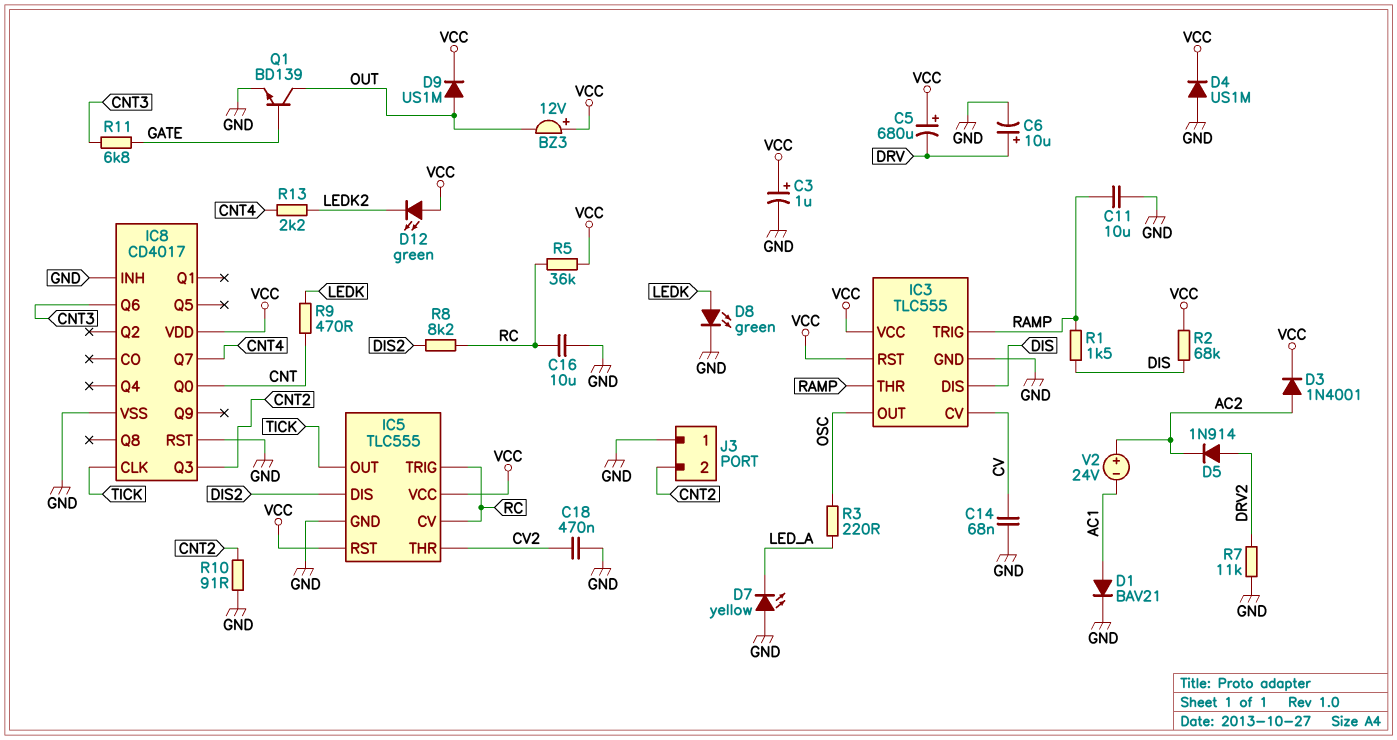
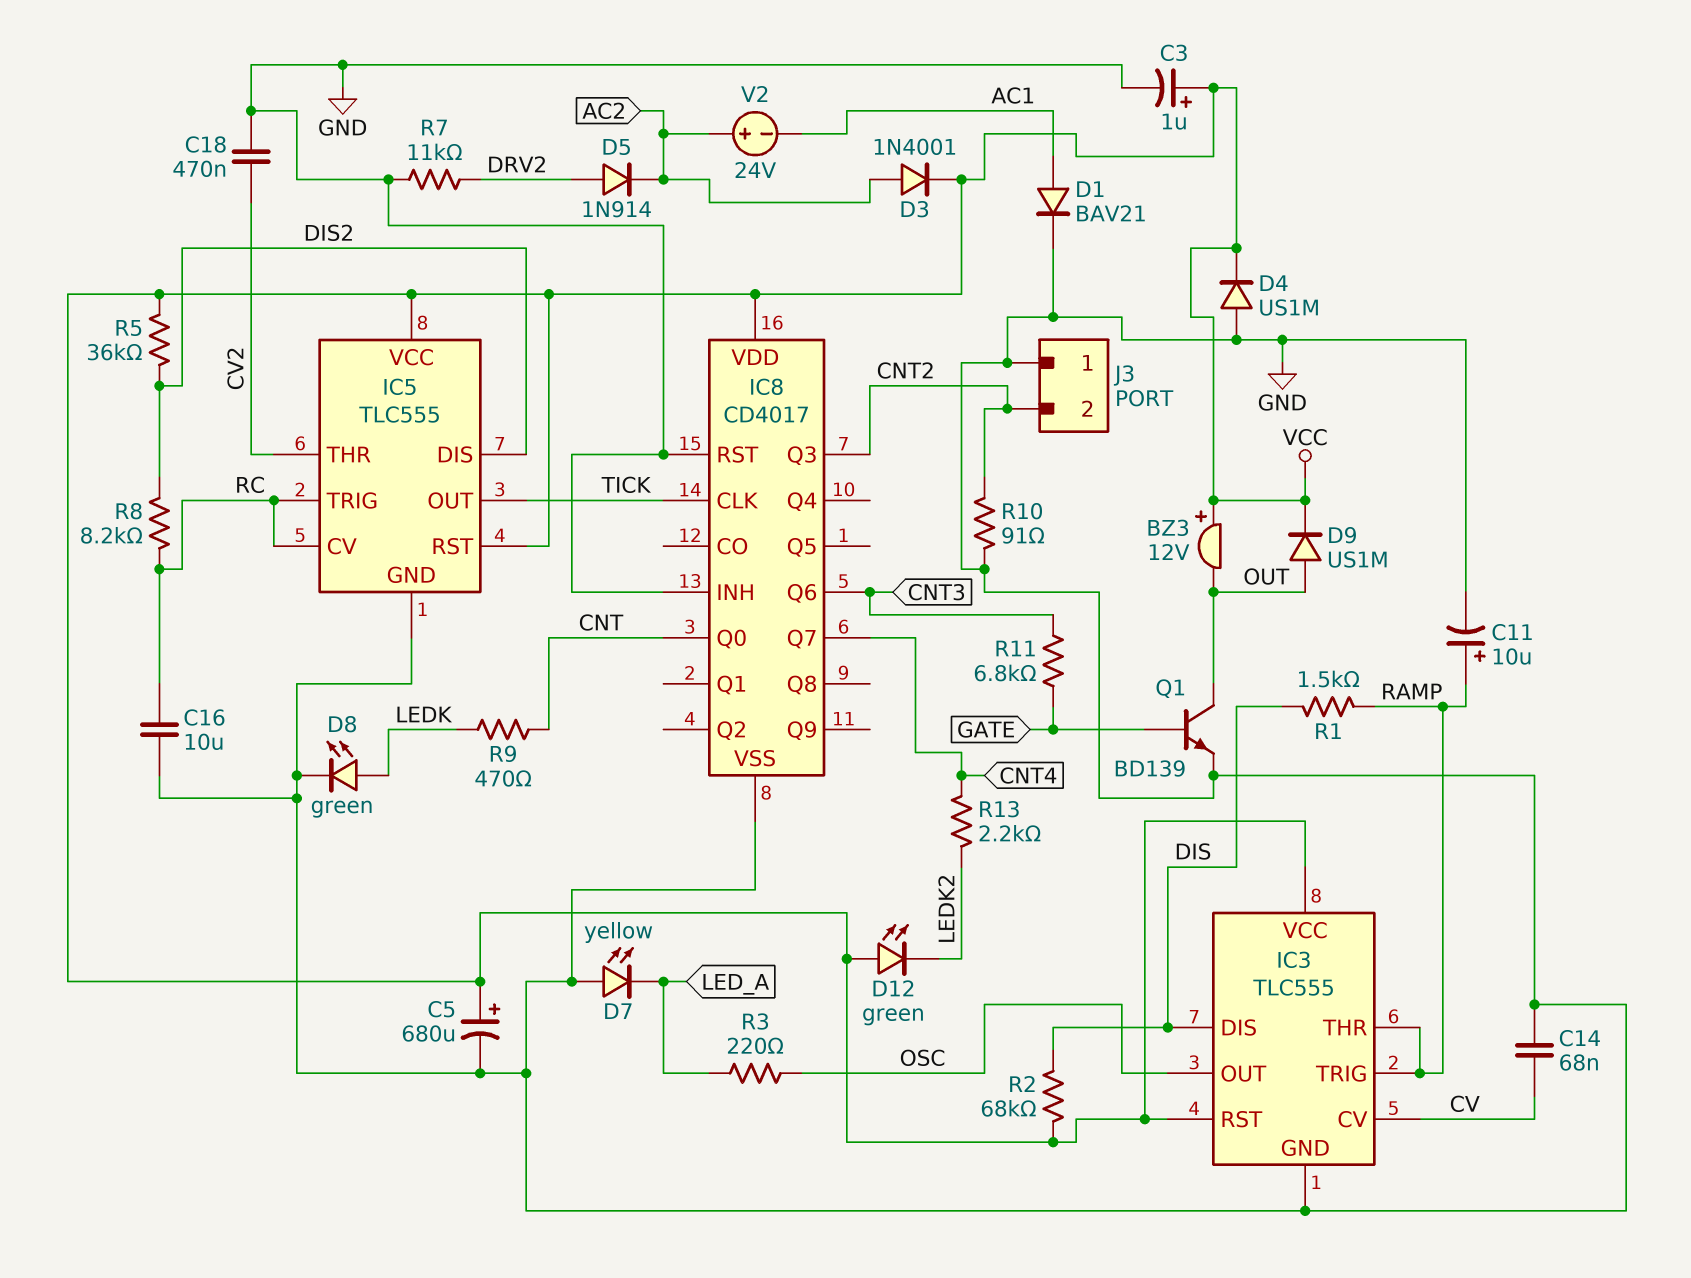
C5: 680uF (plus VCC, minus DRV) -> 680uF (plus VCC, minus GND)
C6: 10uF (plus DRV, minus GND) -> none
C11: 10uF (GND, RAMP) -> 10uF (plus RAMP, minus GND)
R5: 36k (RC, VCC) -> 36k (DIS2, VCC)

